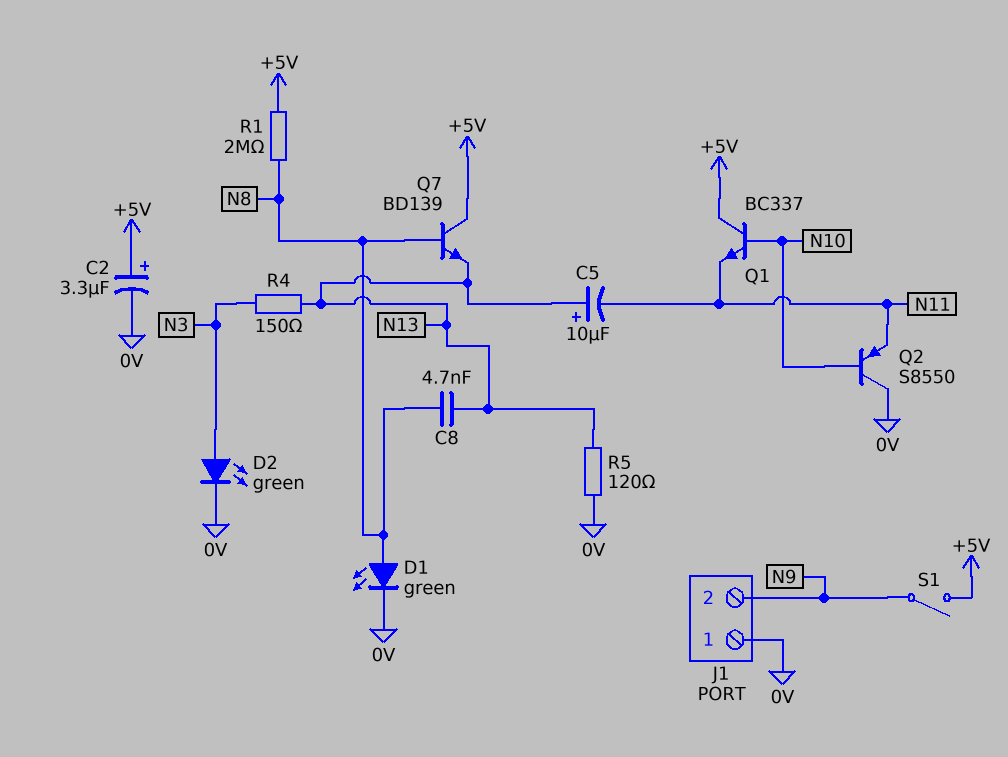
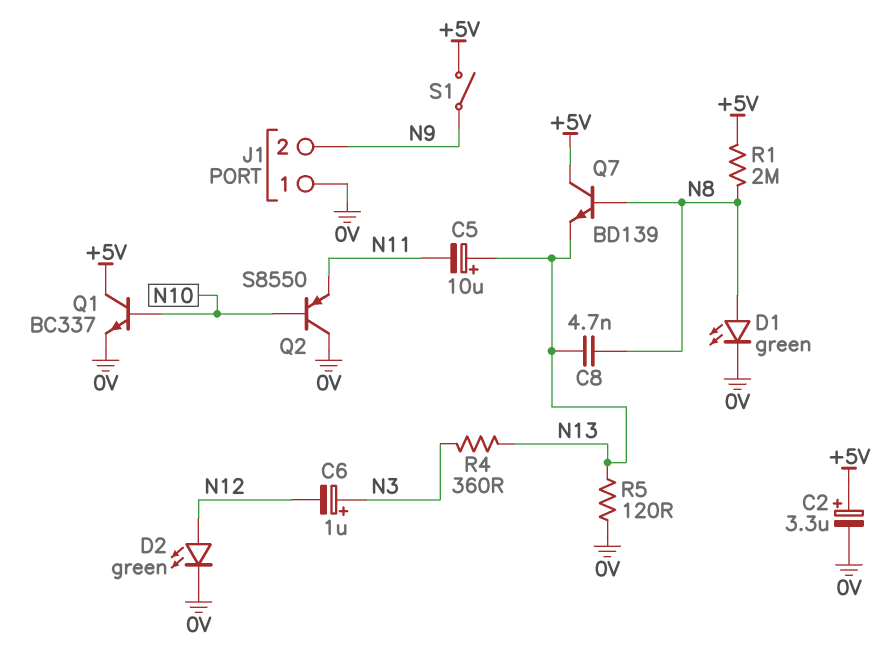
C6: none -> 1uF (plus N3, minus N12)
D2: LED green (A N3, K 0V) -> LED green (A N12, K 0V)
Q1: NPN BC337 (B N10, C +5V, E N11) -> NPN BC337 (B N10, C +5V, E 0V)
R4: 150 (N3, N13) -> 360 (N3, N13)

